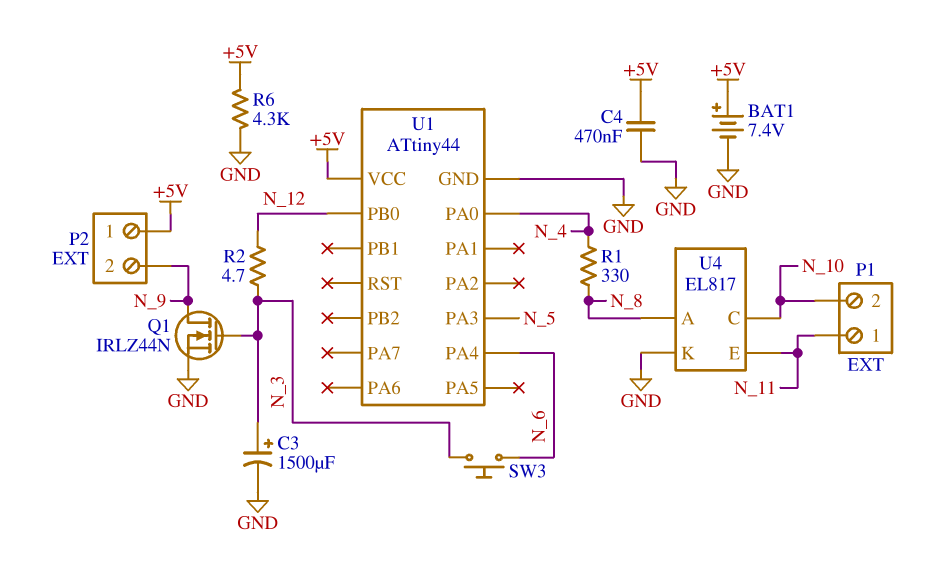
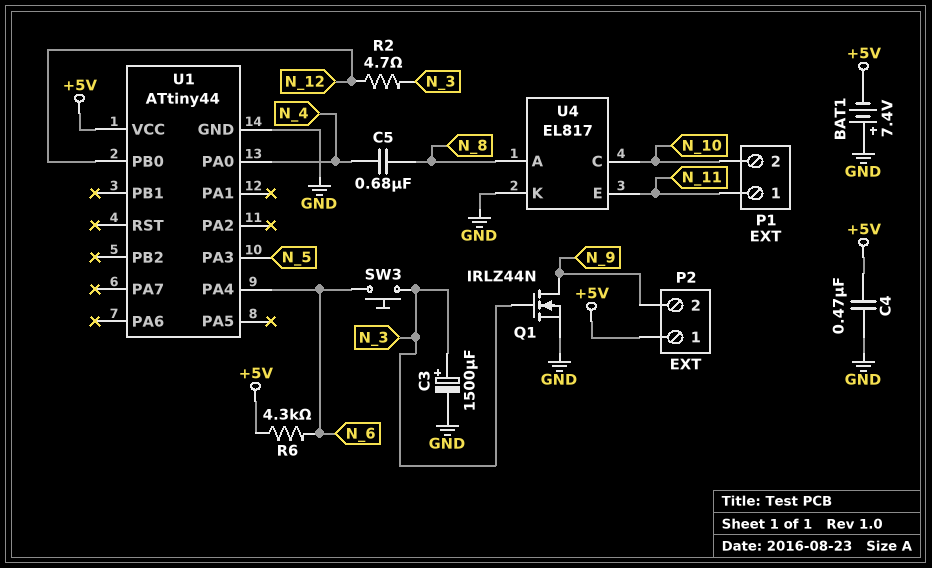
BAT1: 7.4V (plus +5V, minus GND) -> 7.4V (plus GND, minus +5V)
C5: none -> 680nF (N_4, N_8)
R1: 330 (N_4, N_8) -> none
R6: 4.3k (+5V, GND) -> 4.3k (+5V, N_6)

